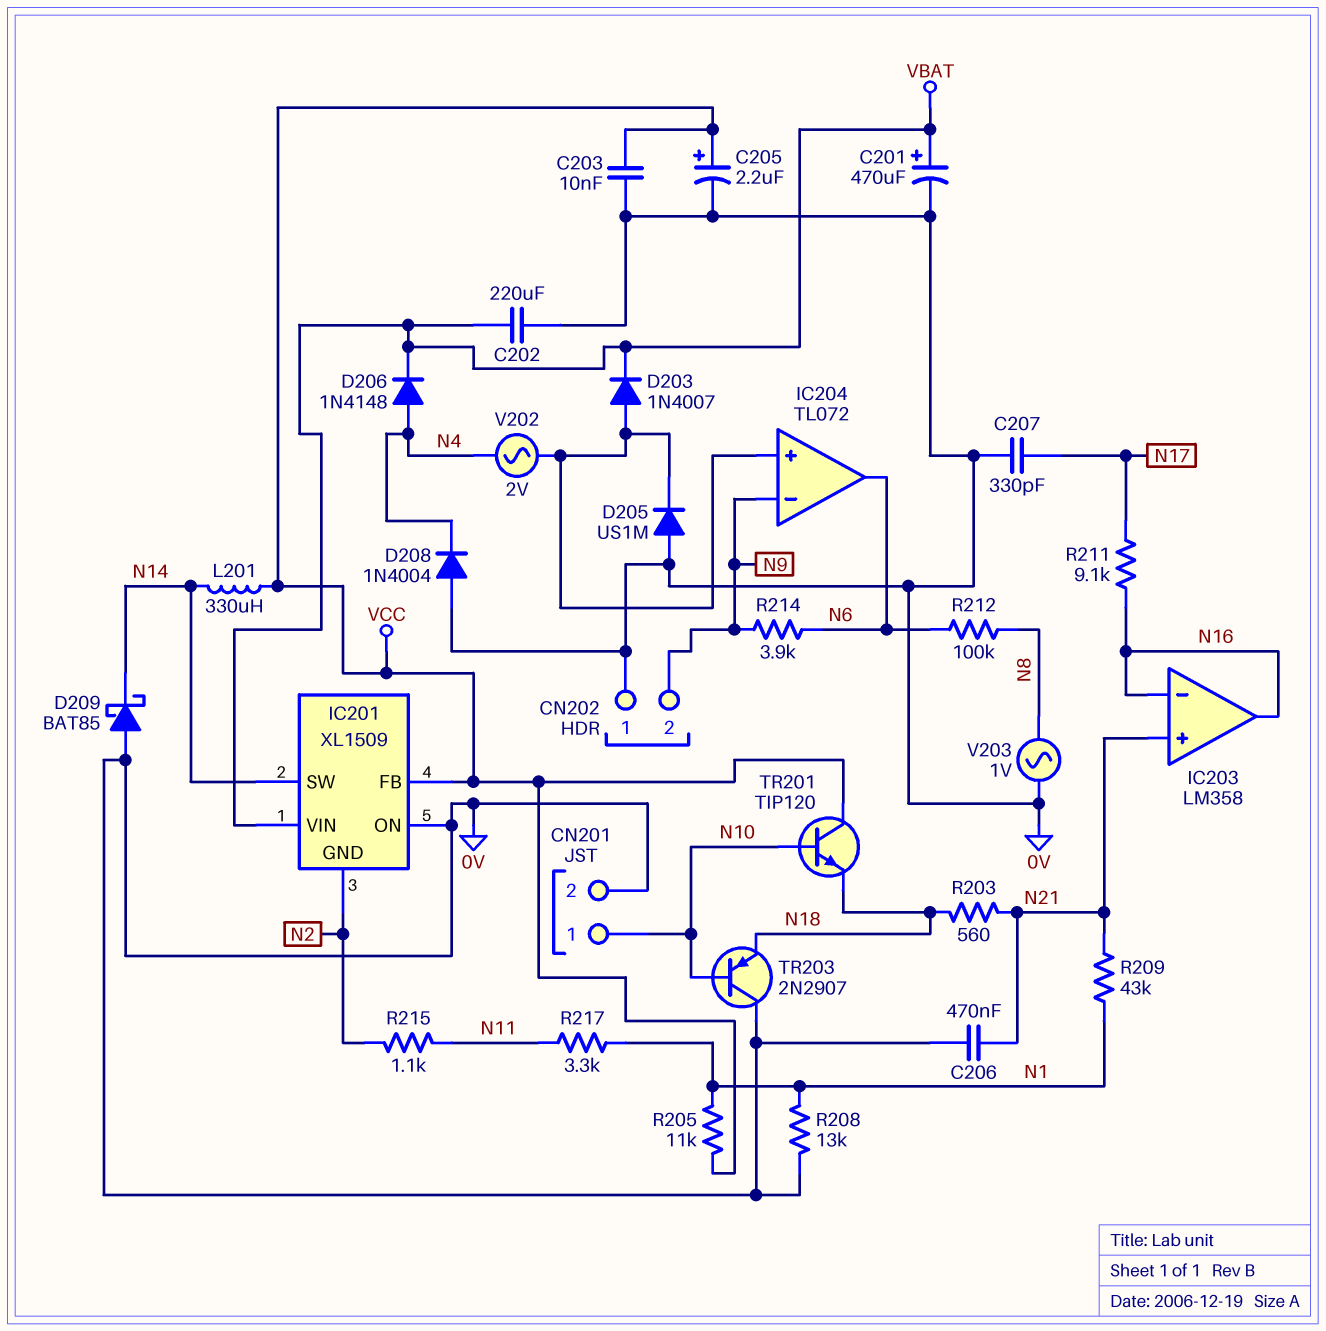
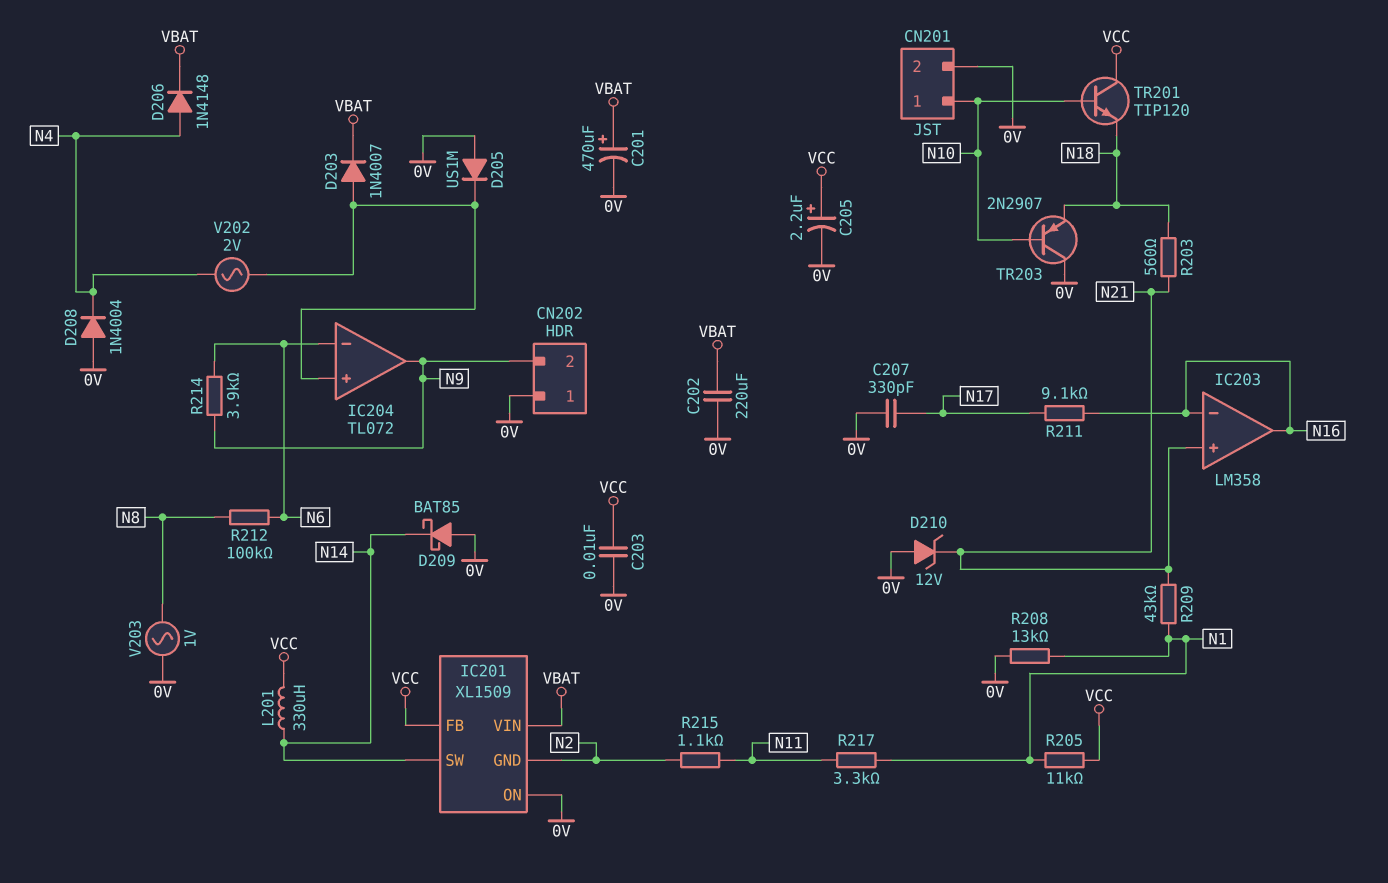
C206: 470nF (0V, N21) -> none
D210: none -> zener 12V (A 0V, K N21)
IC204 pin in-: N9 -> N6
IC204 pin out: N6 -> N9

